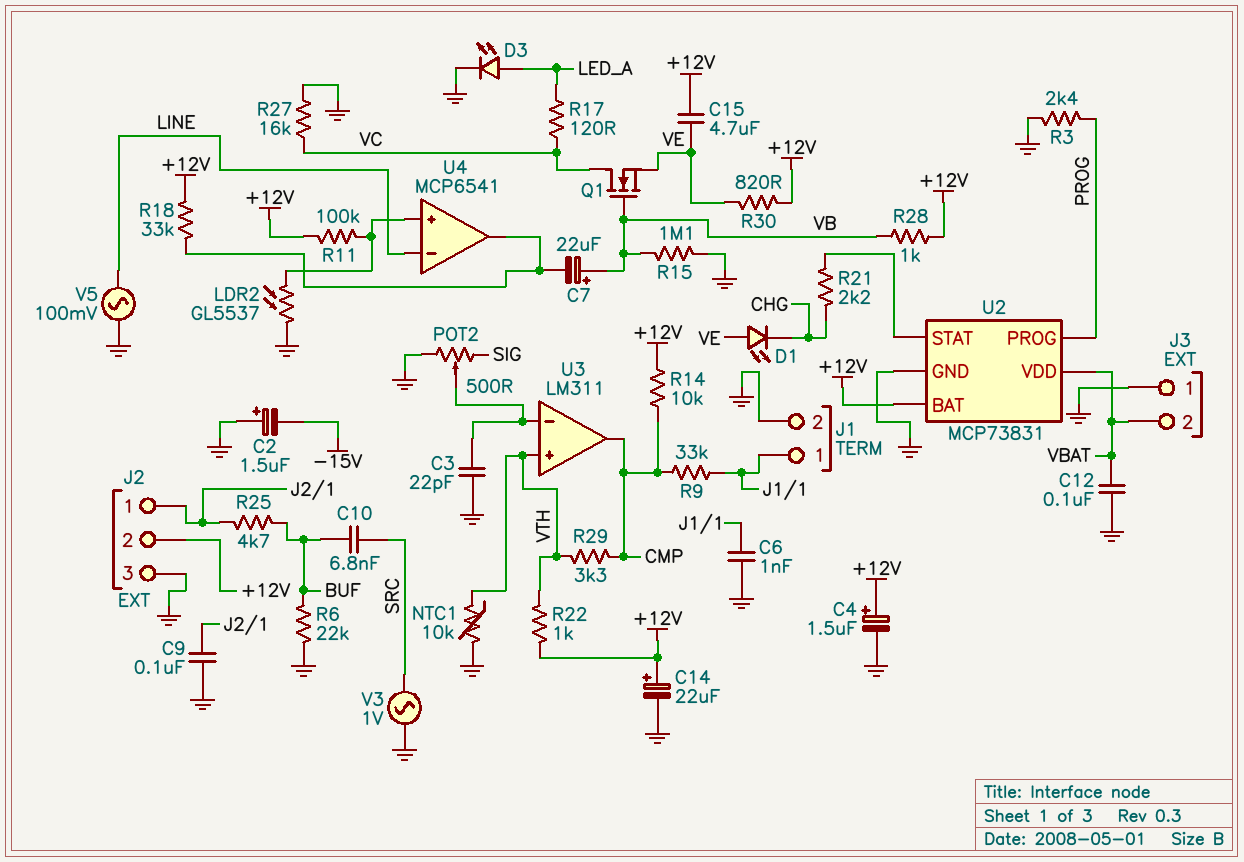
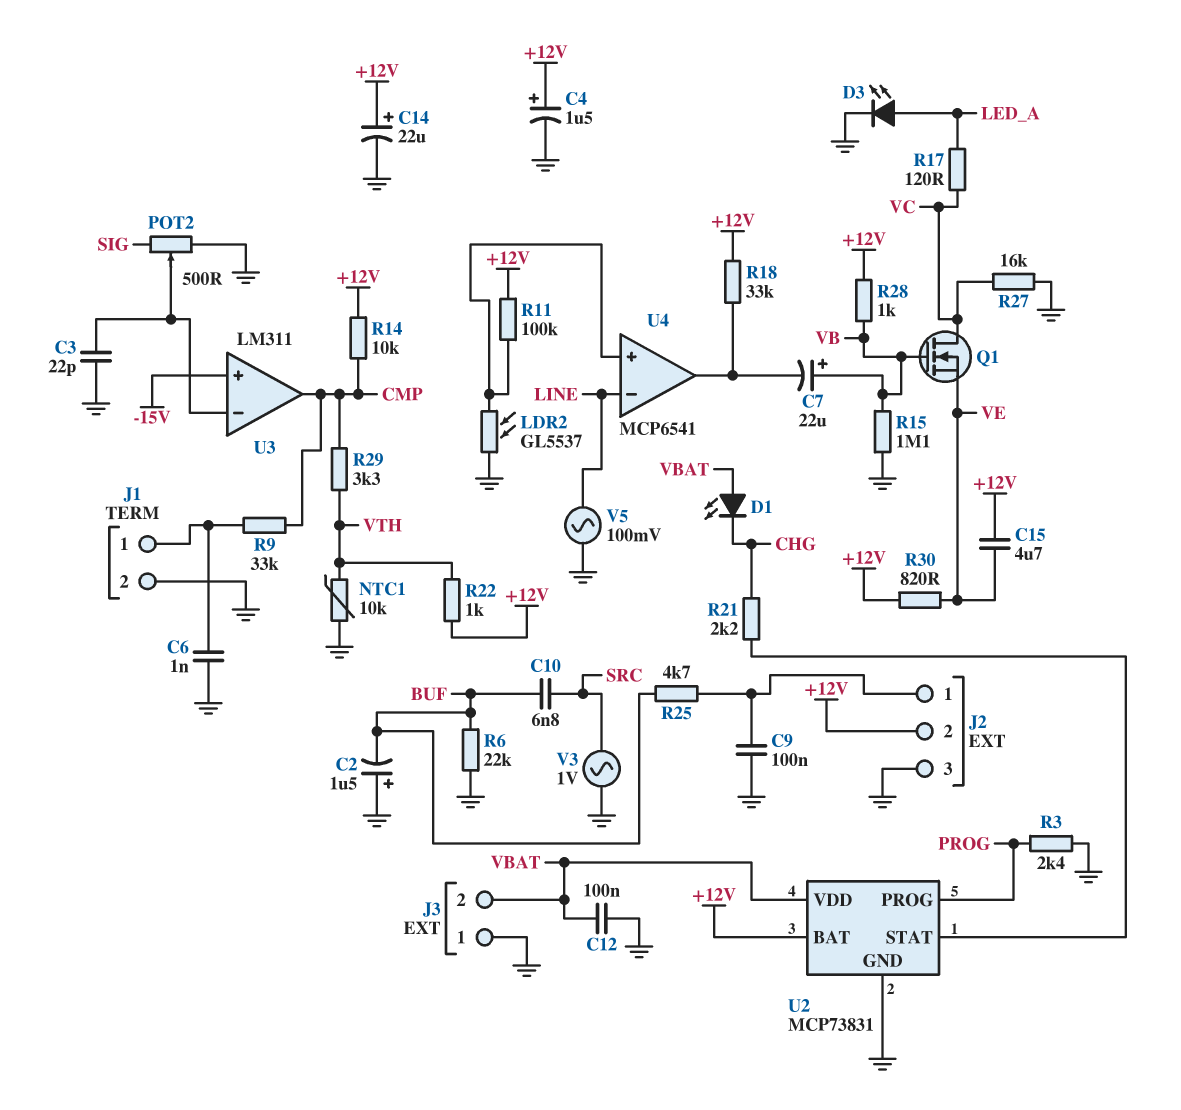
C2: 1.5uF (plus GND, minus -15V) -> 1.5uF (plus GND, minus BUF)
D1: LED (A VE, K CHG) -> LED (A VBAT, K CHG)
U3 pin in+: VTH -> -15V

